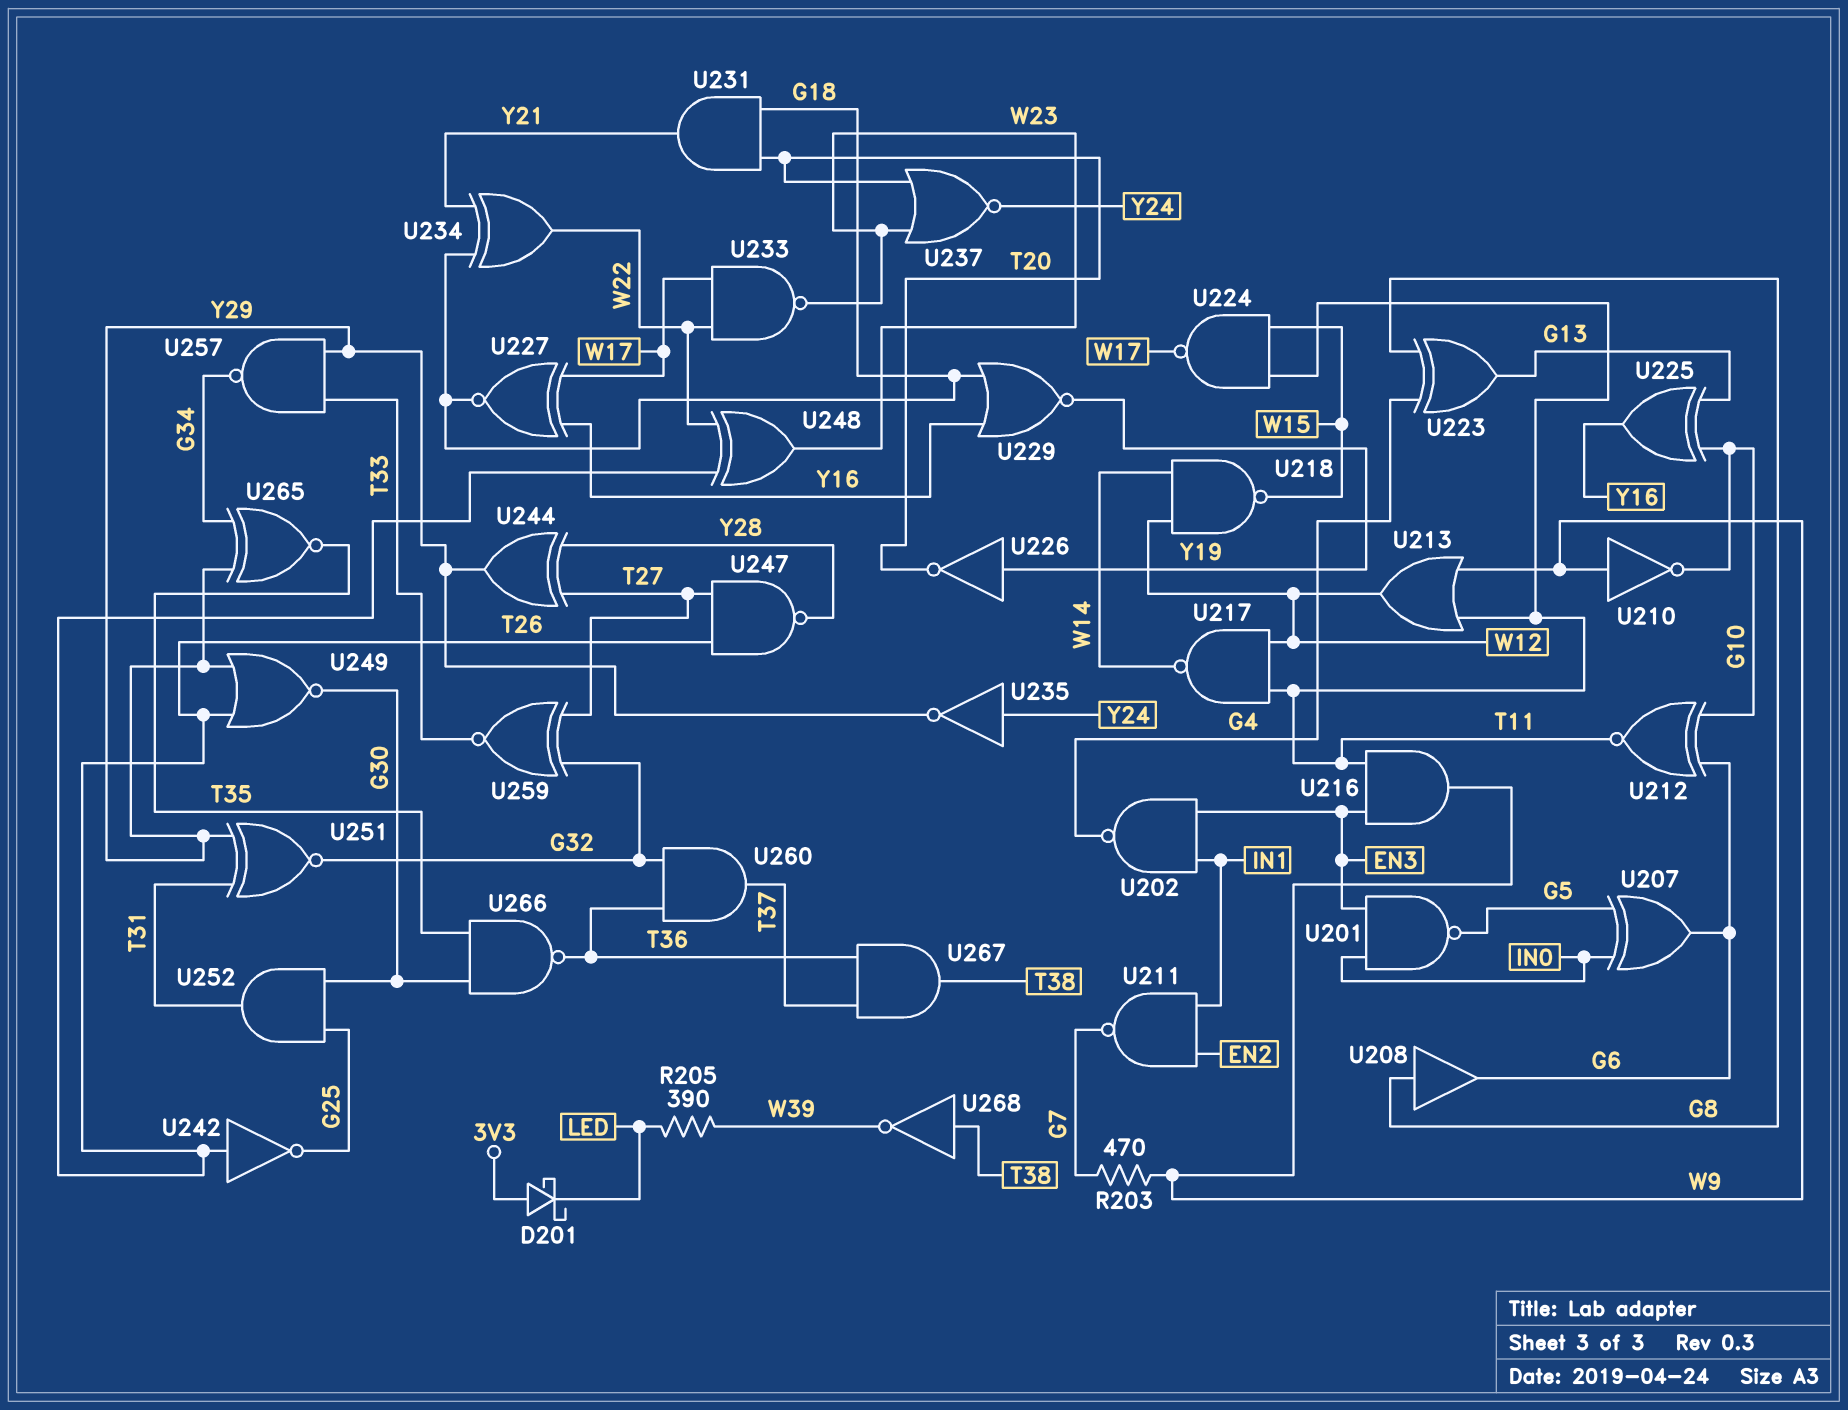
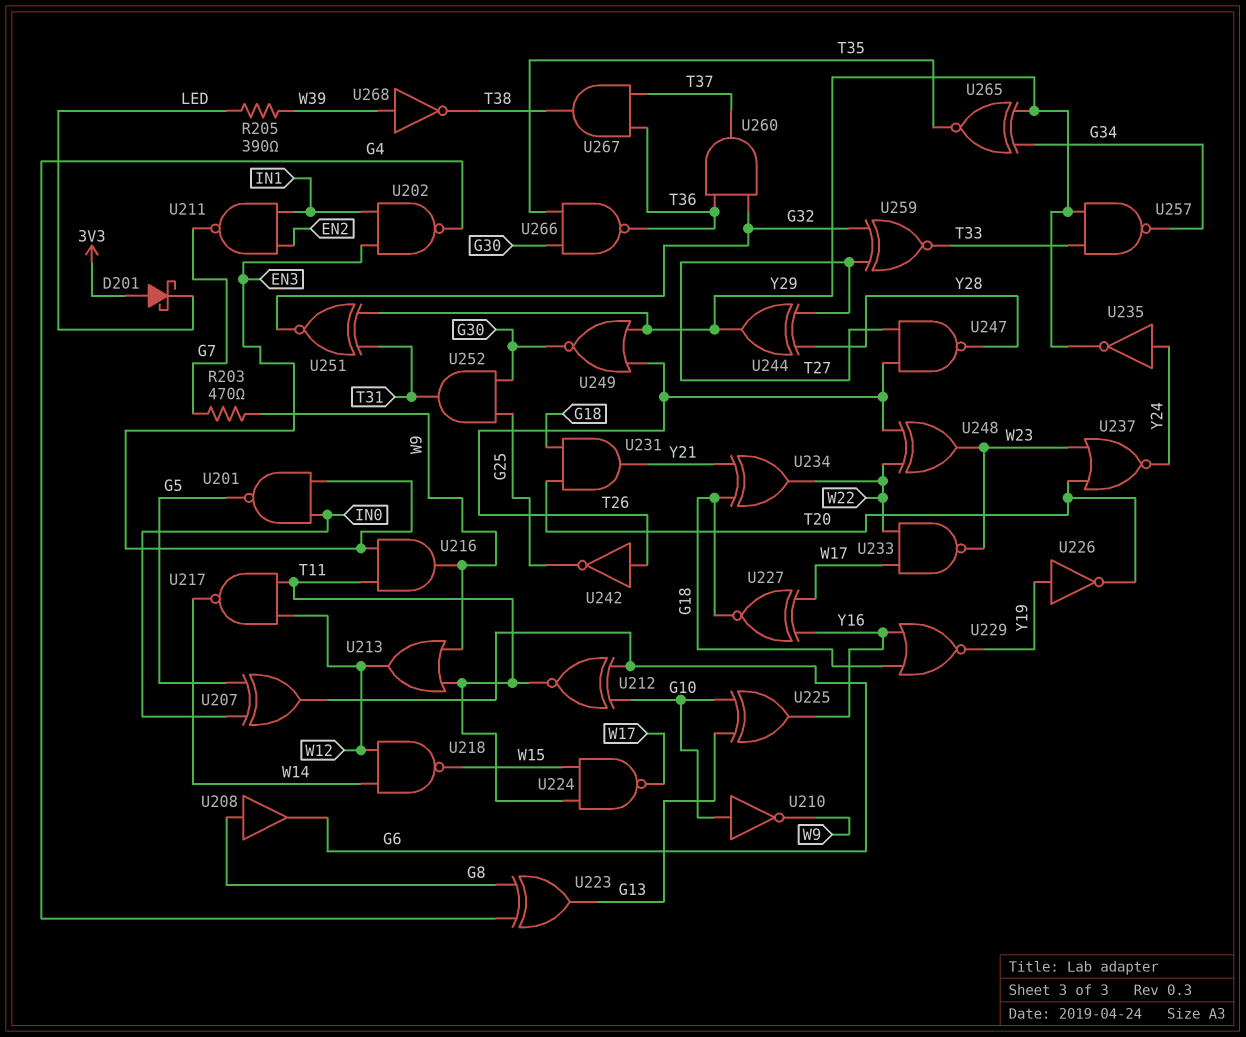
U210: NOT (in W9, out G10) -> NOT (in G10, out W9)
U268: NOT (in T38, out W39) -> NOT (in W39, out T38)

